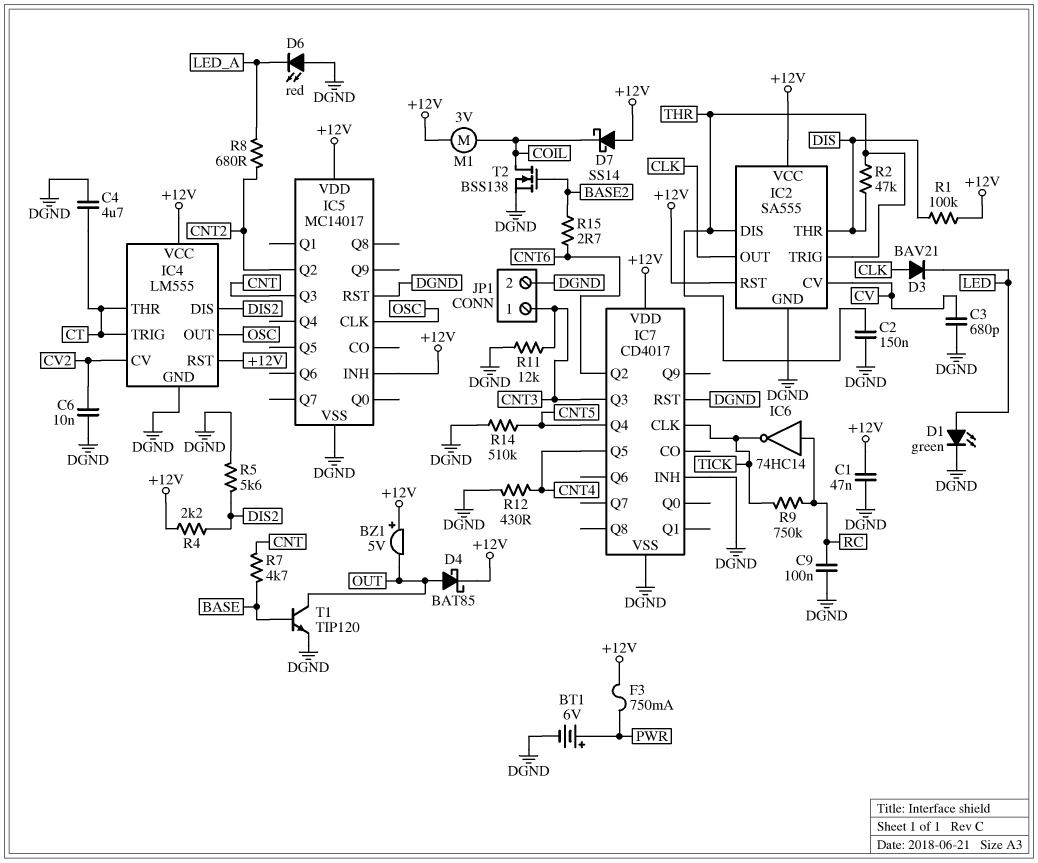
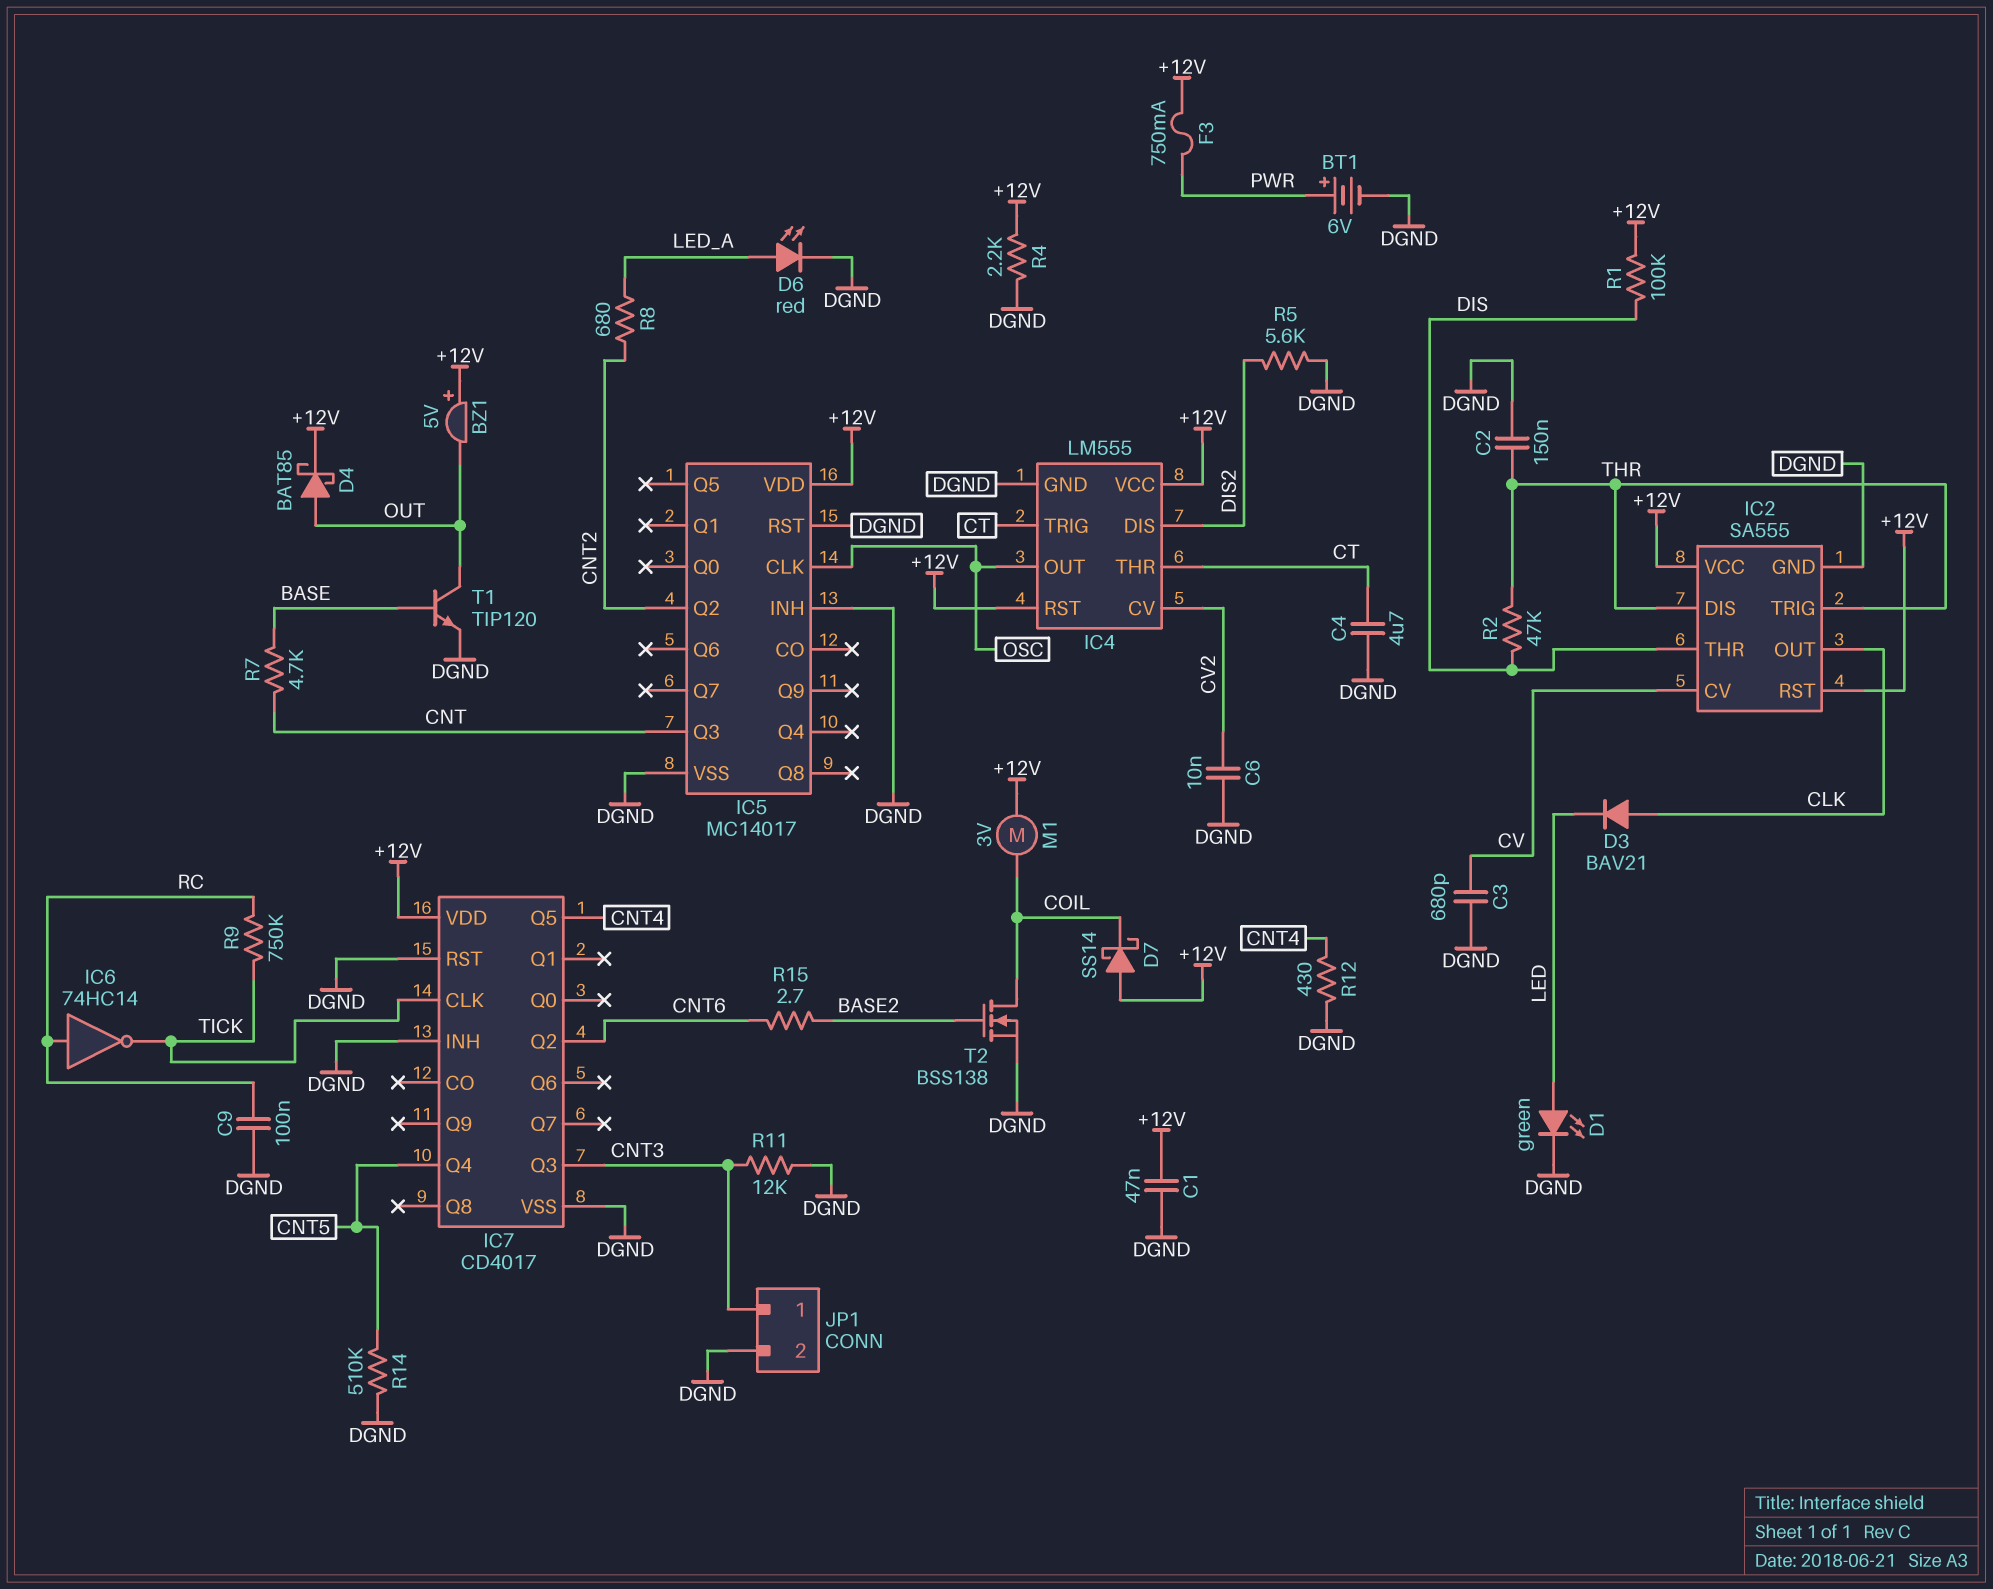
D6: LED red (A DGND, K LED_A) -> LED red (A LED_A, K DGND)
IC5 pin INH: +12V -> DGND
R4: 2.2k (+12V, DIS2) -> 2.2k (+12V, DGND)

